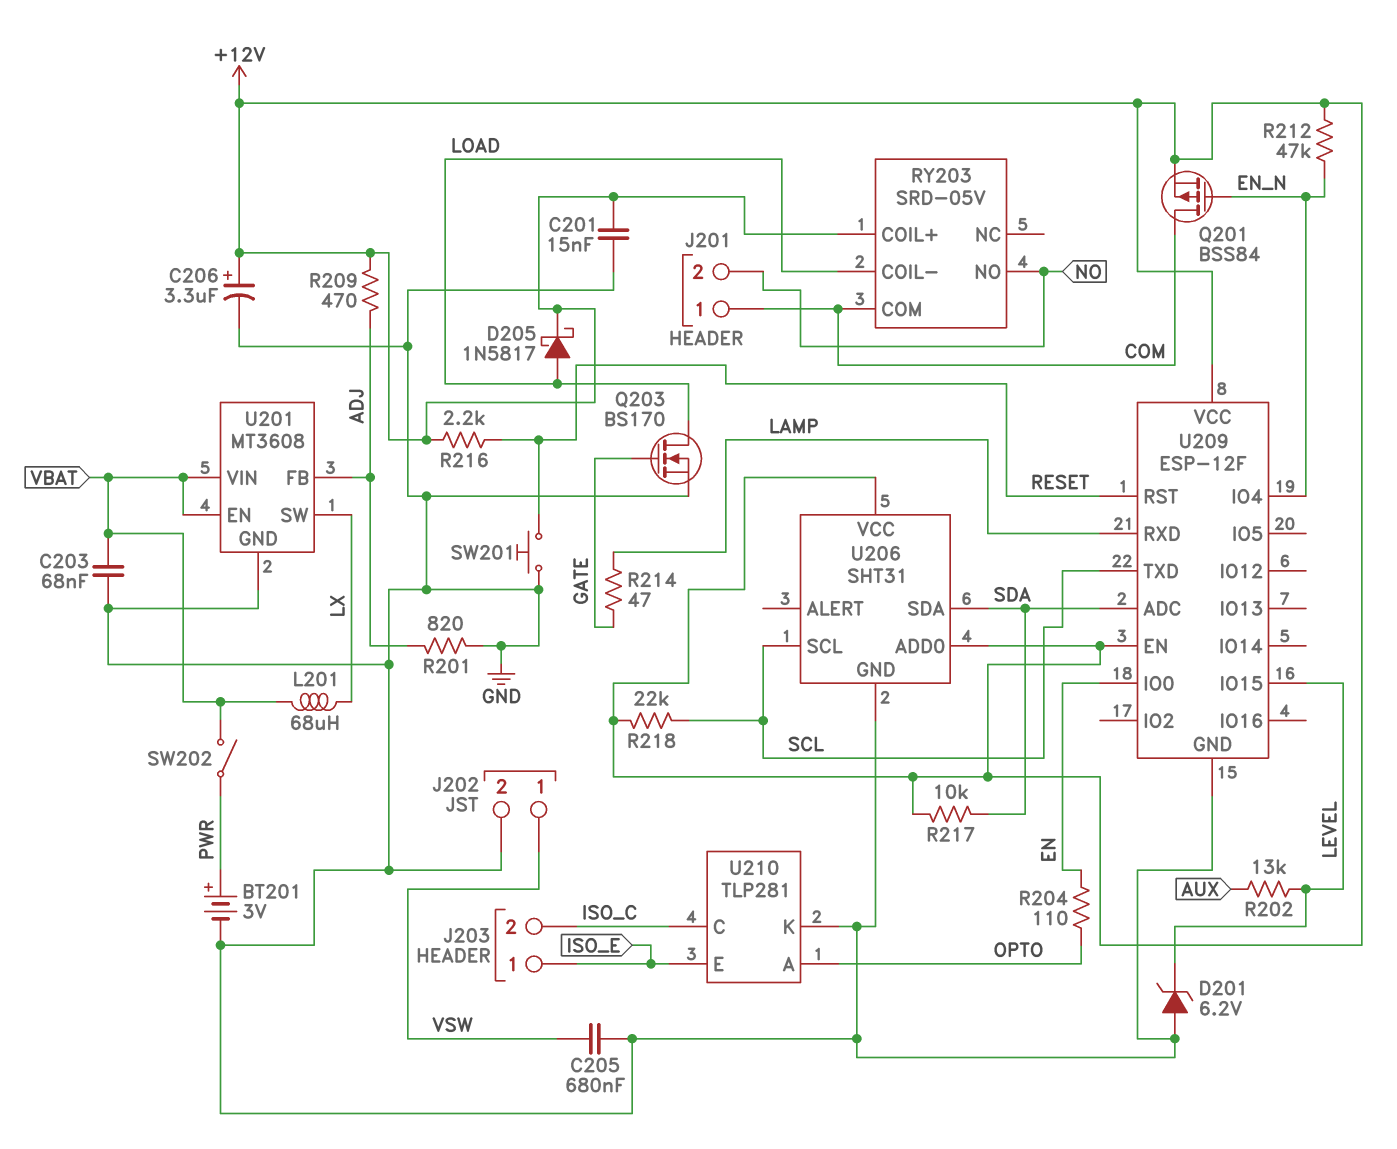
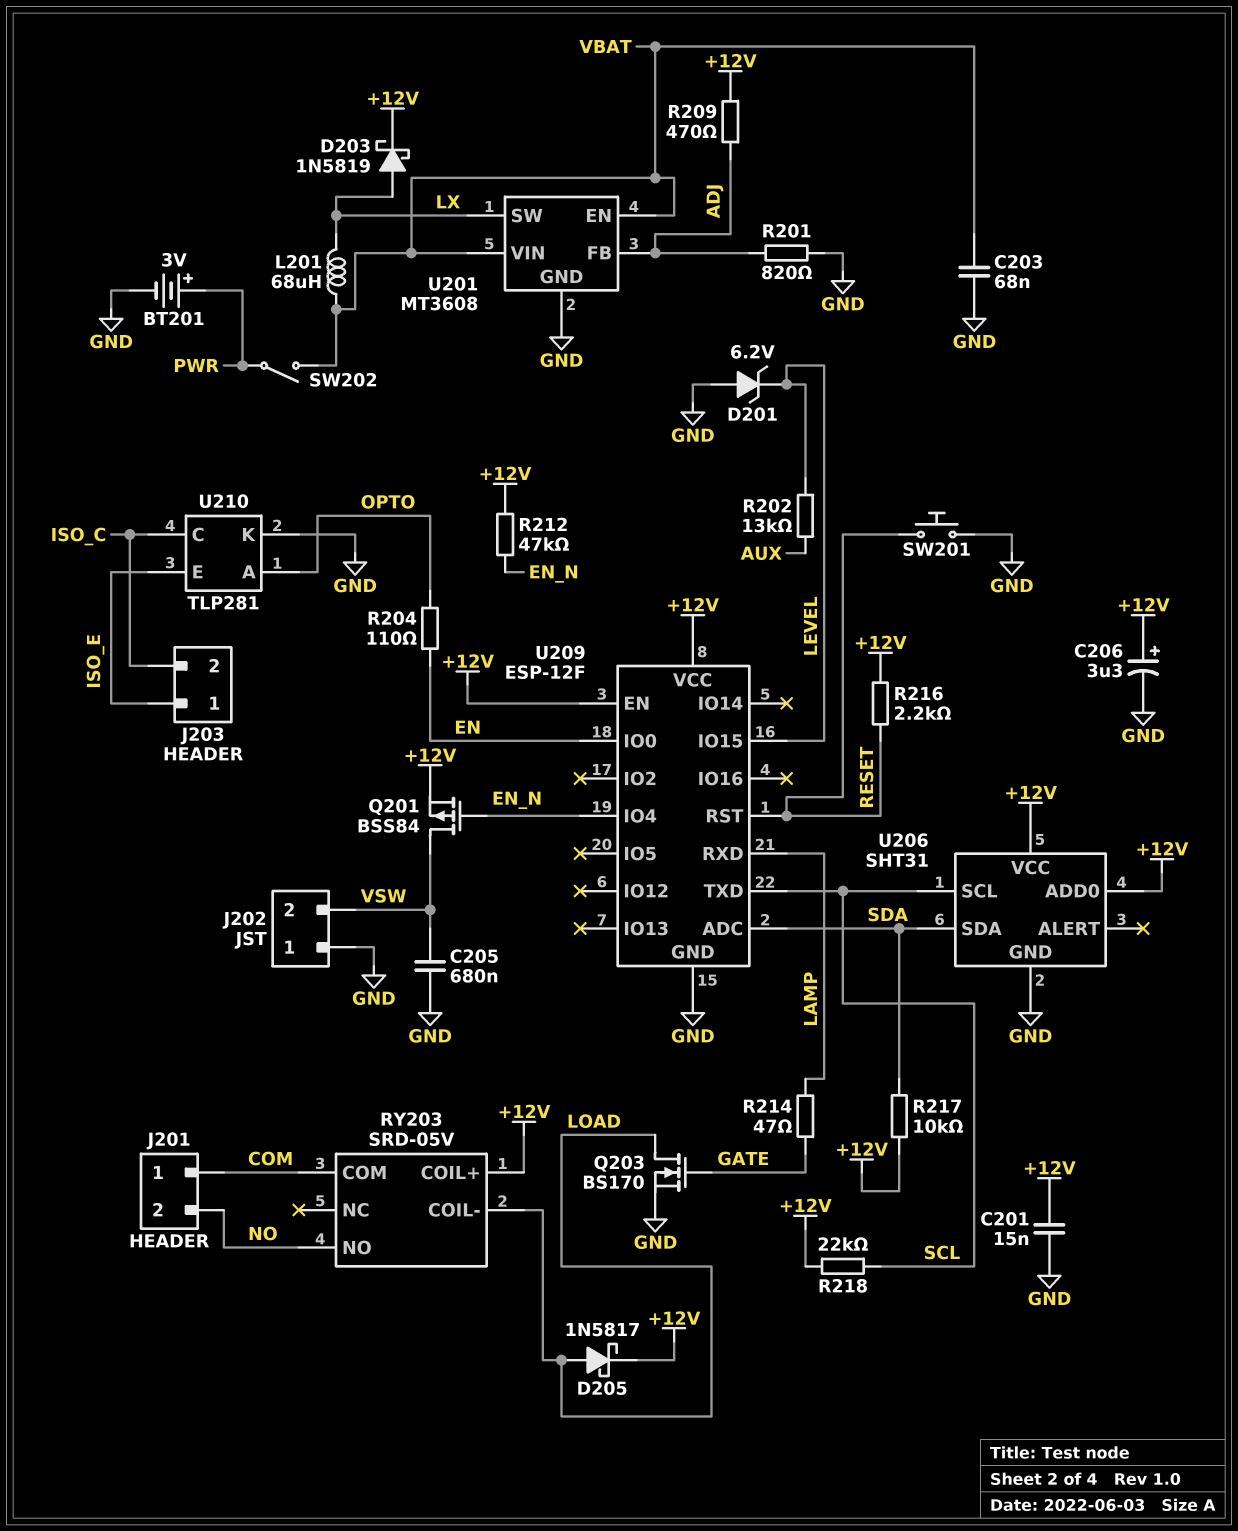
D203: none -> schottky 1N5819 (A LX, K +12V)
J202 pin 1: VSW -> GND
J202 pin 2: GND -> VSW
Q201: PMOS BSS84 (G EN_N, D COM, S +12V) -> PMOS BSS84 (G EN_N, D VSW, S +12V)

